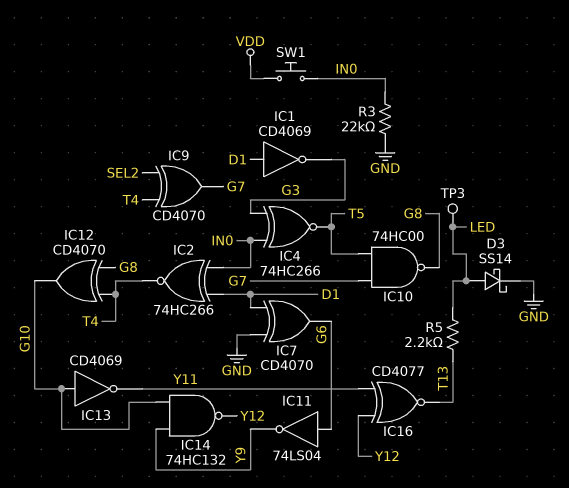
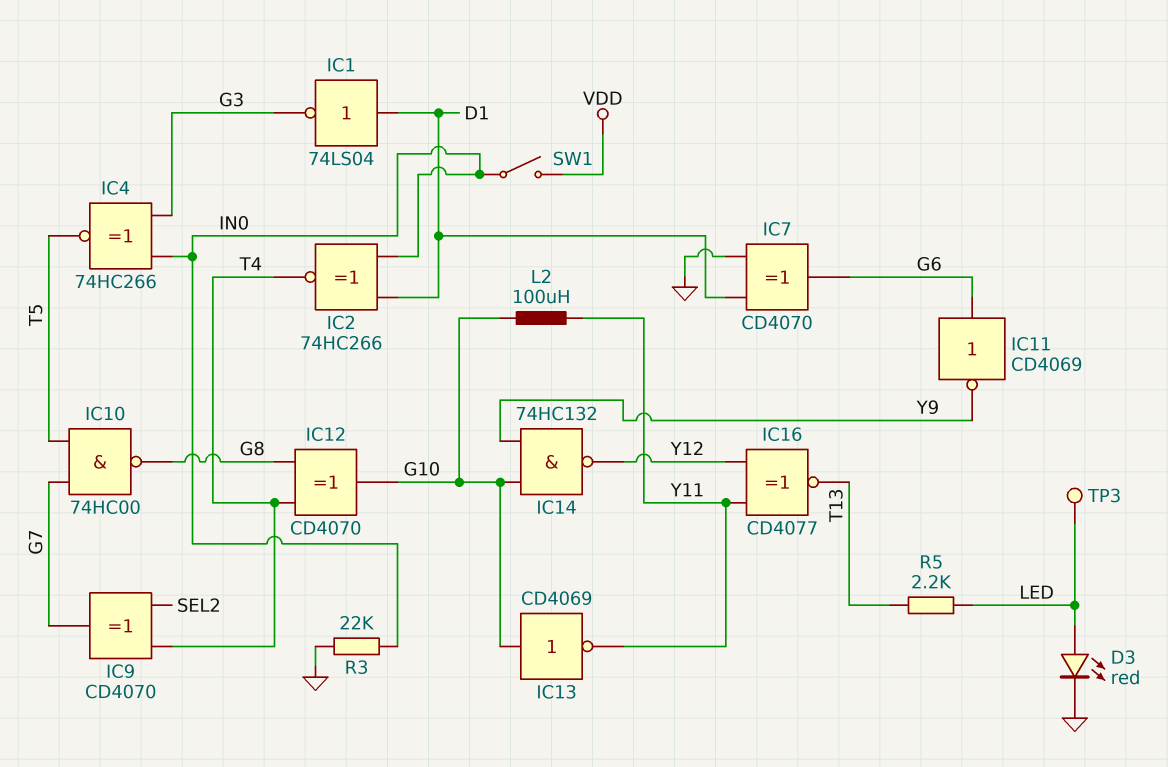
D3: schottky SS14 (A LED, K GND) -> LED red (A LED, K GND)
IC1: NOT CD4069 (in D1, out G3) -> NOT 74LS04 (in D1, out G3)
IC11: NOT 74LS04 (in G6, out Y9) -> NOT CD4069 (in G6, out Y9)
L2: none -> 100uH (G10, Y11)
SW1: button (IN0, VDD) -> switch (IN0, VDD)

